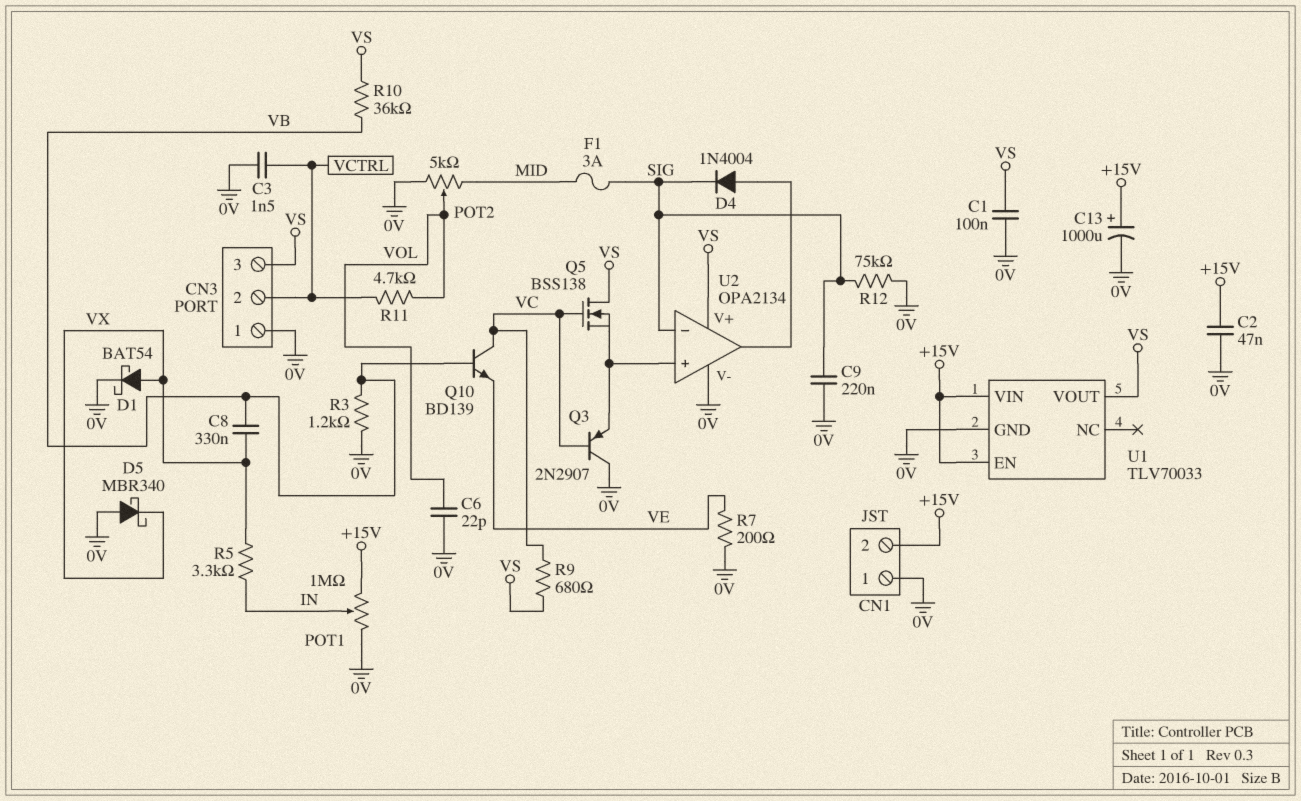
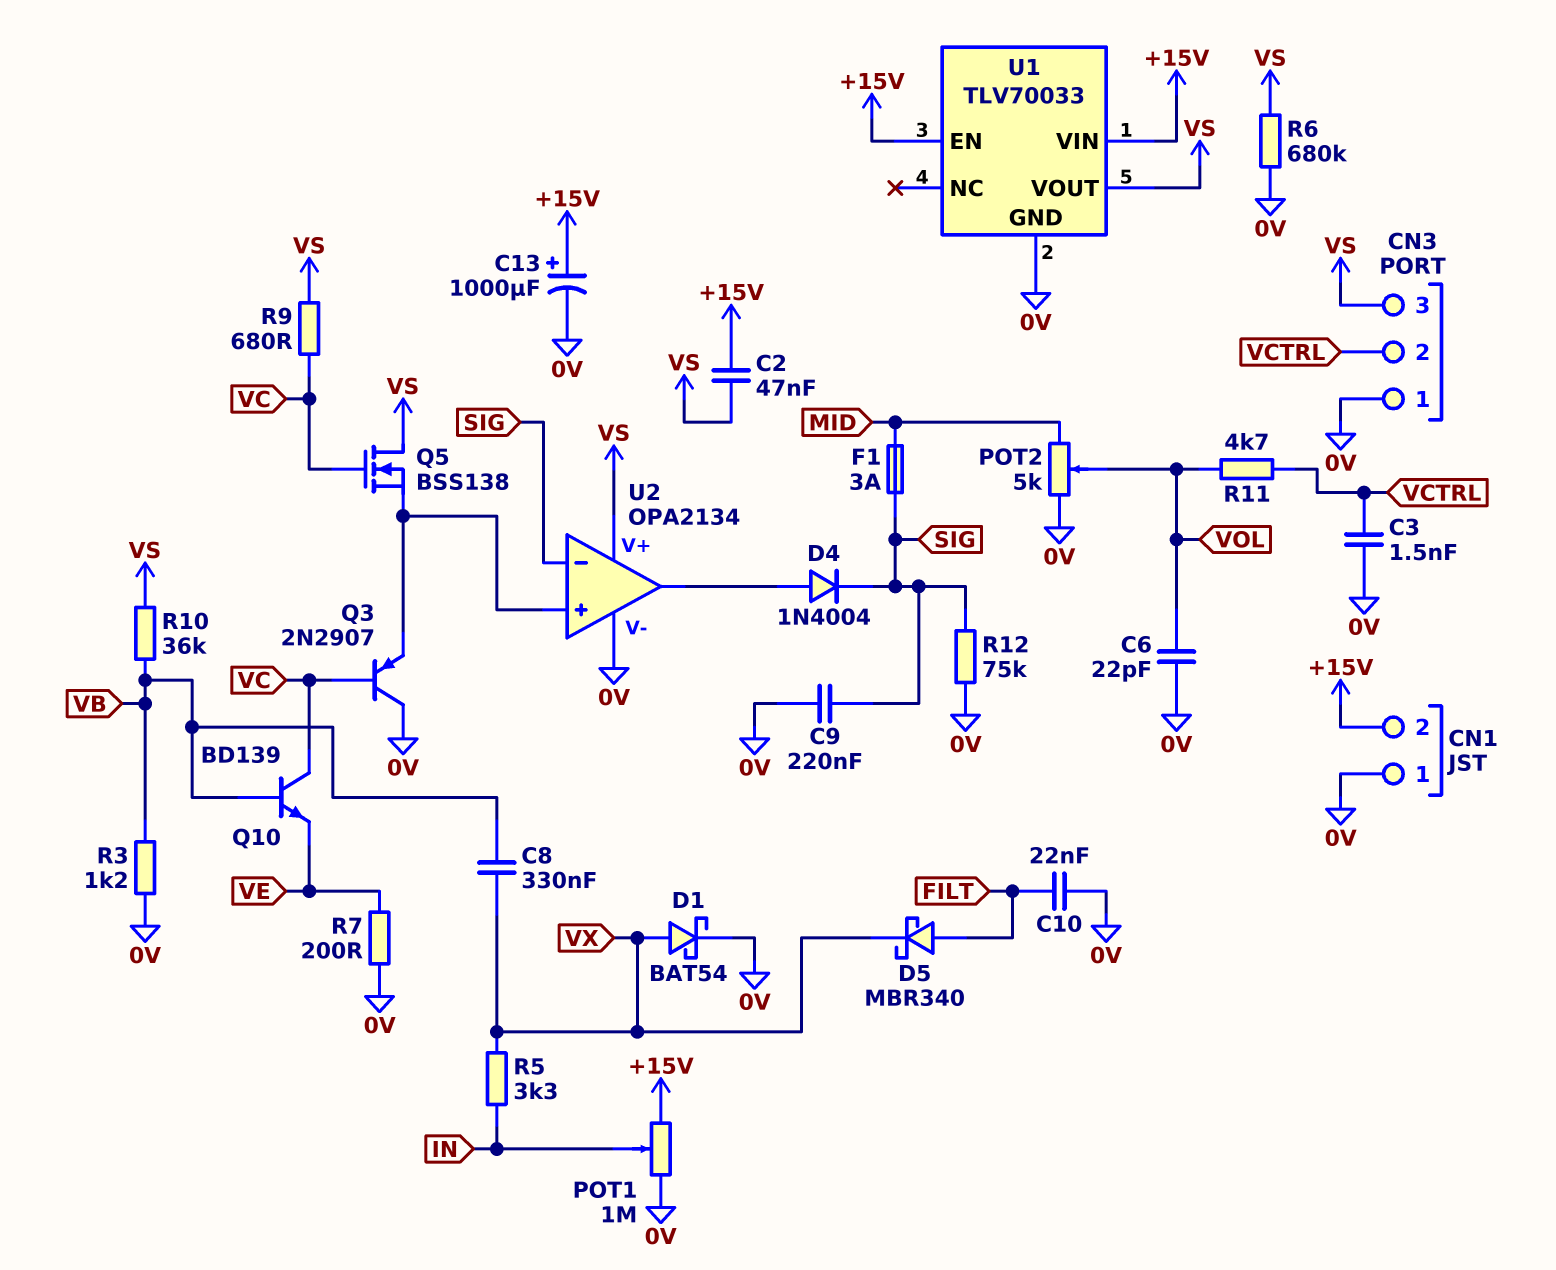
C1: 100nF (0V, VS) -> none
C2: 47nF (+15V, 0V) -> 47nF (+15V, VS)
C10: none -> 22nF (0V, FILT)
D5: schottky MBR340 (A 0V, K VX) -> schottky MBR340 (A FILT, K VX)
R6: none -> 680k (0V, VS)

